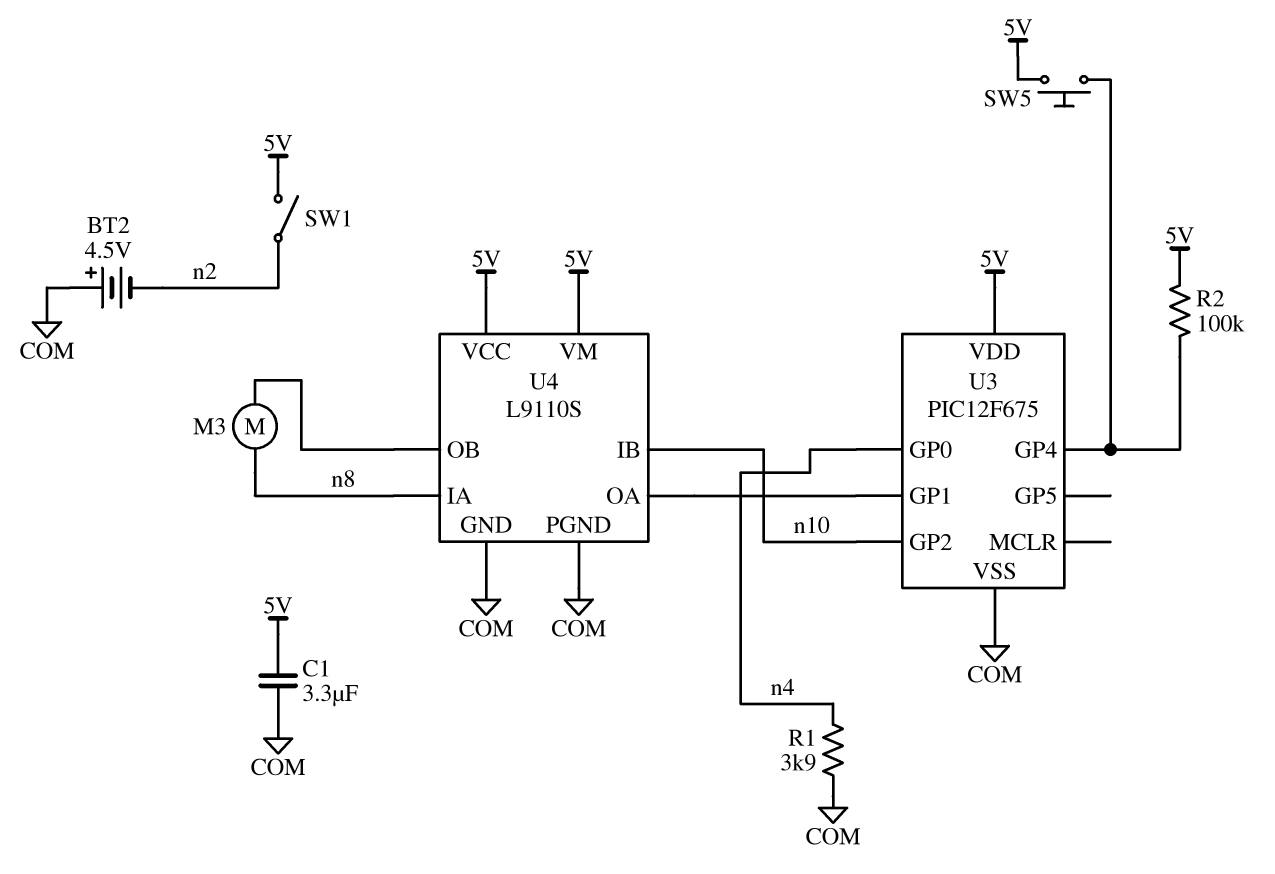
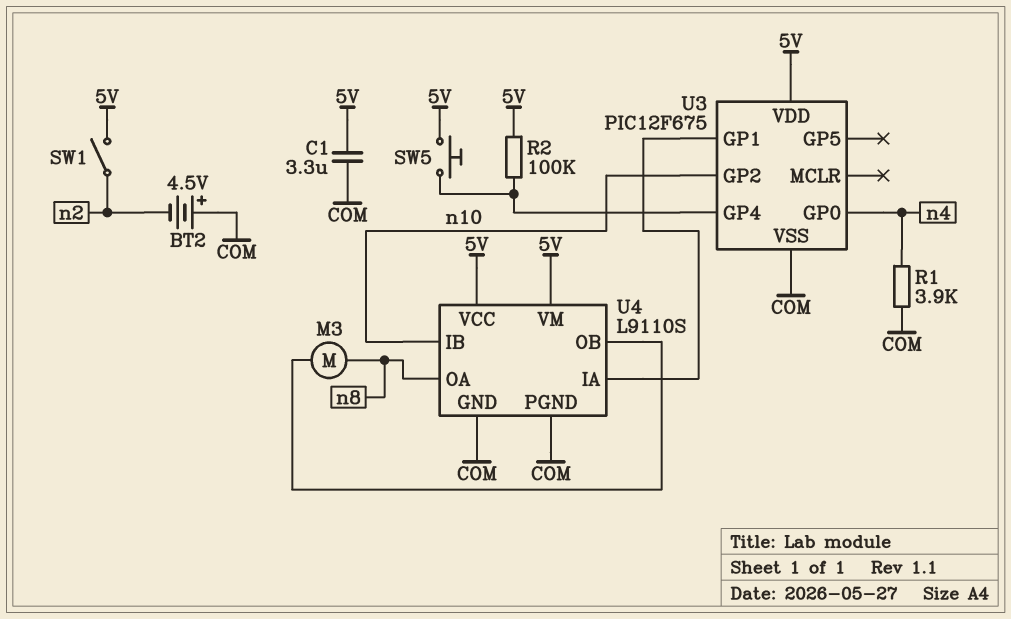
U4 pin IA: n8 -> U3/GP1
U4 pin OA: U3/GP1 -> n8

